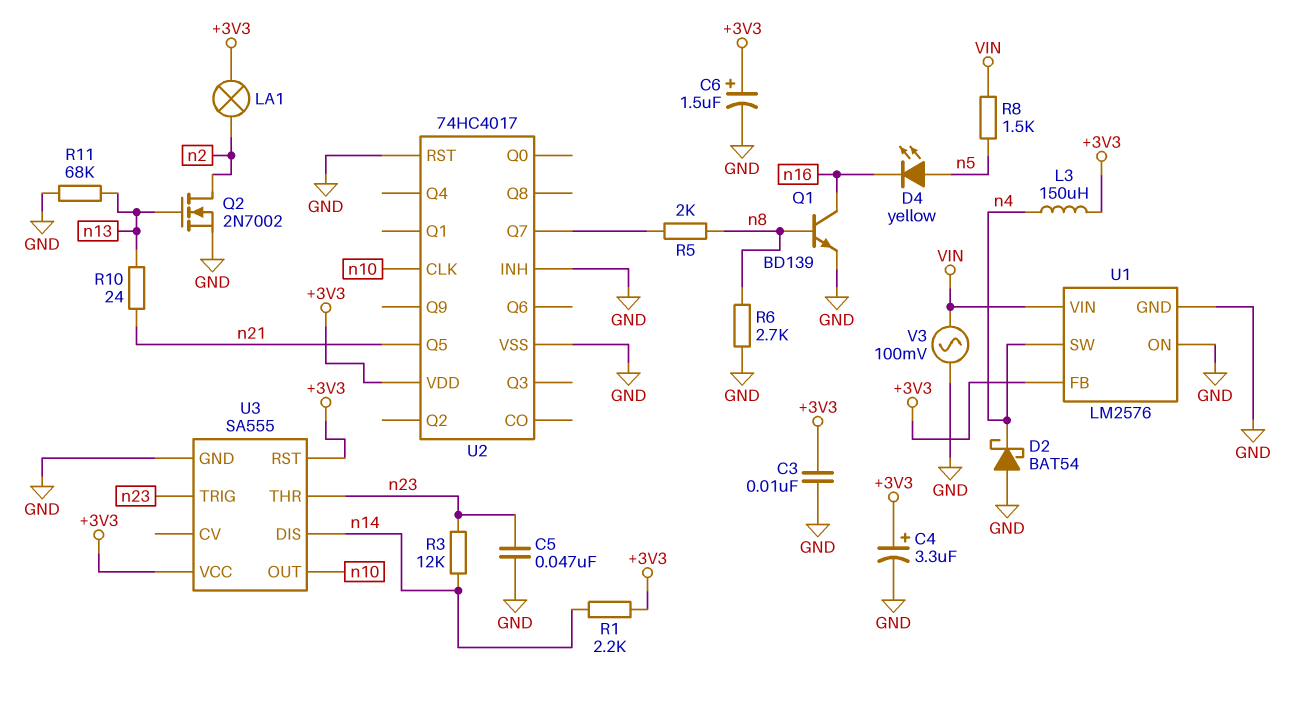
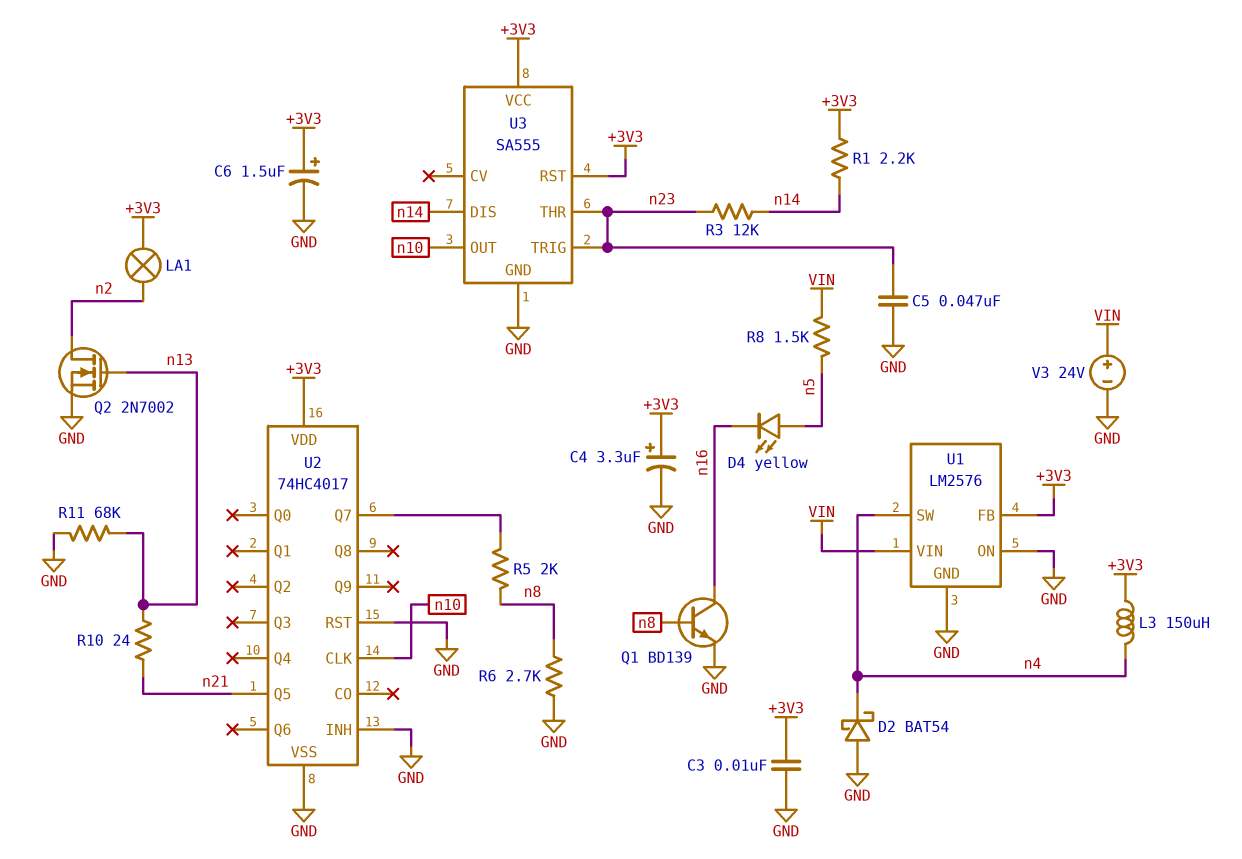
V3: AC 100mV (GND, VIN) -> 24V (plus VIN, minus GND)

